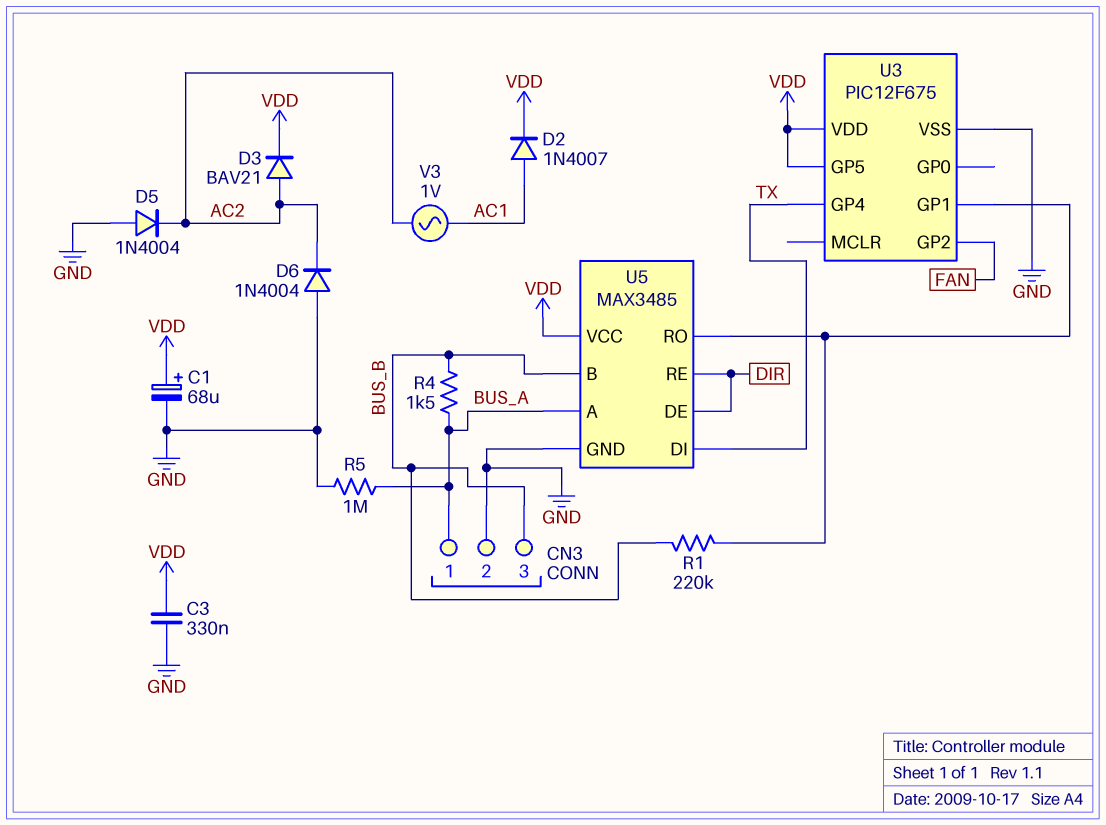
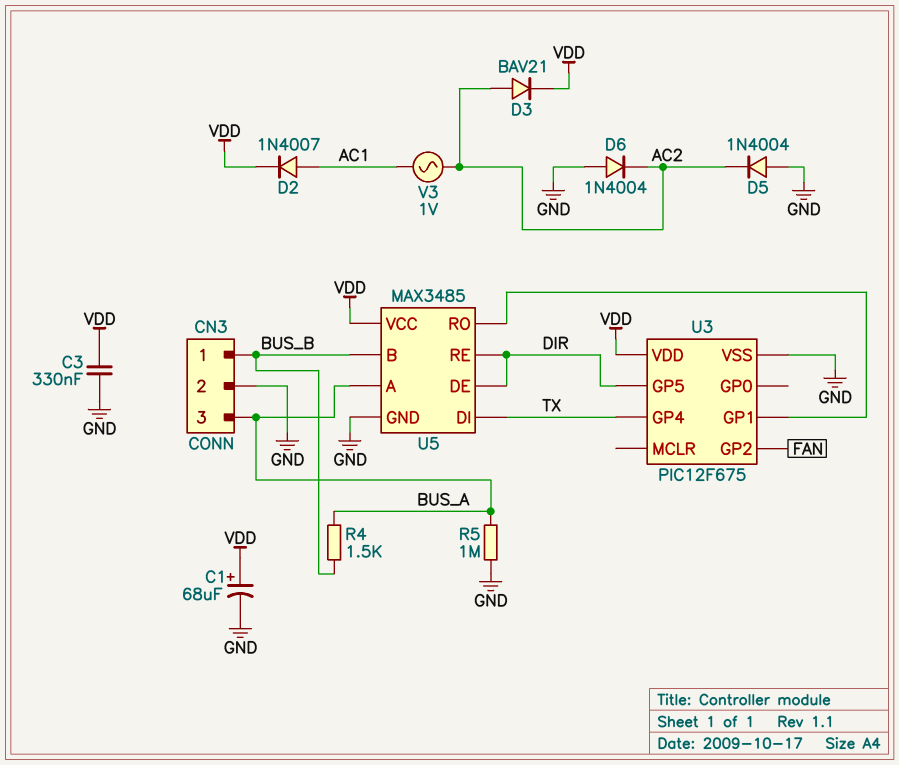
CN3 pin 1: BUS_A -> BUS_B
CN3 pin 3: BUS_B -> BUS_A
R1: 220k (BUS_B, U3/GP1) -> none
U3 pin GP5: VDD -> DIR

